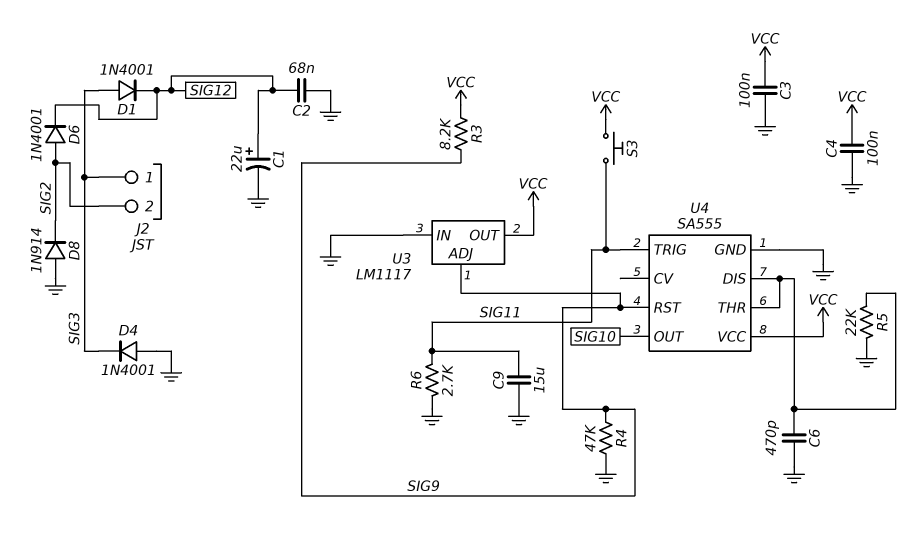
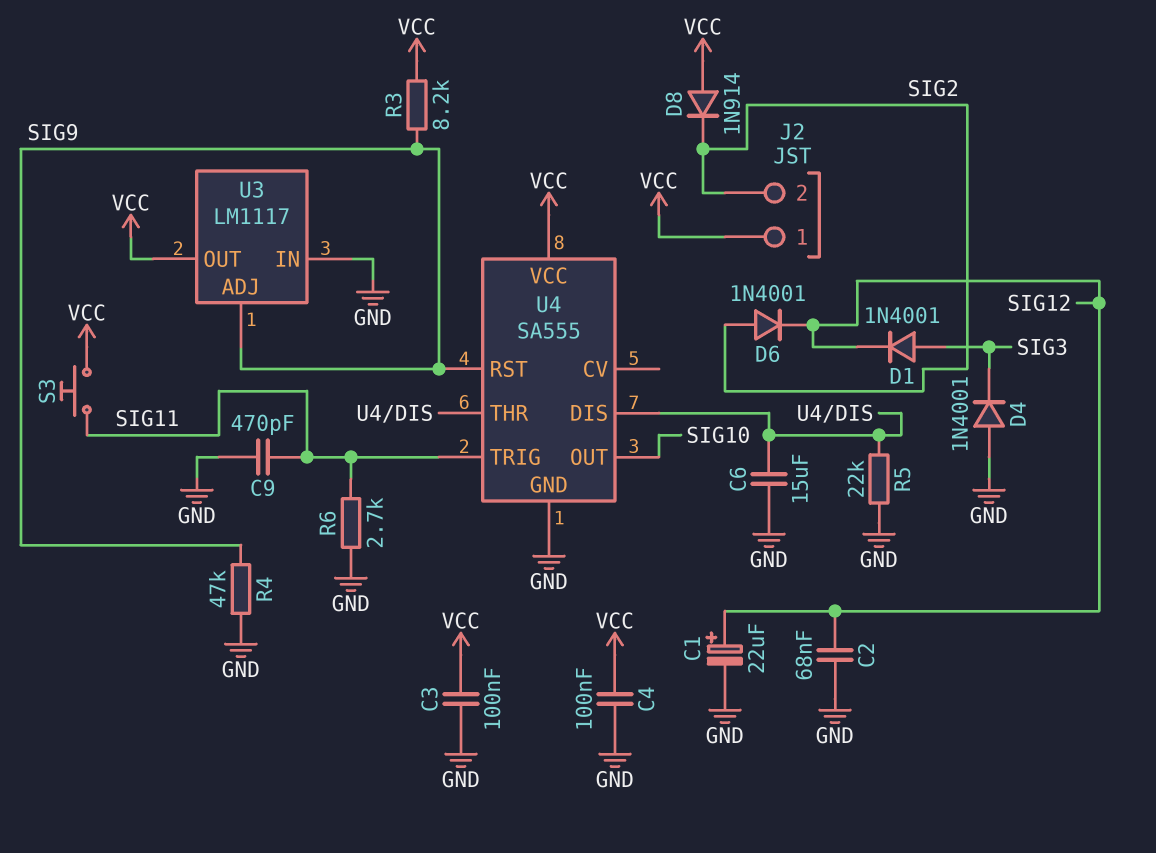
C6: 470pF (GND, U4/DIS) -> 15uF (GND, U4/DIS)
C9: 15uF (GND, SIG11) -> 470pF (GND, SIG11)
D8: diode 1N914 (A GND, K SIG2) -> diode 1N914 (A VCC, K SIG2)
J2 pin 1: SIG3 -> VCC

